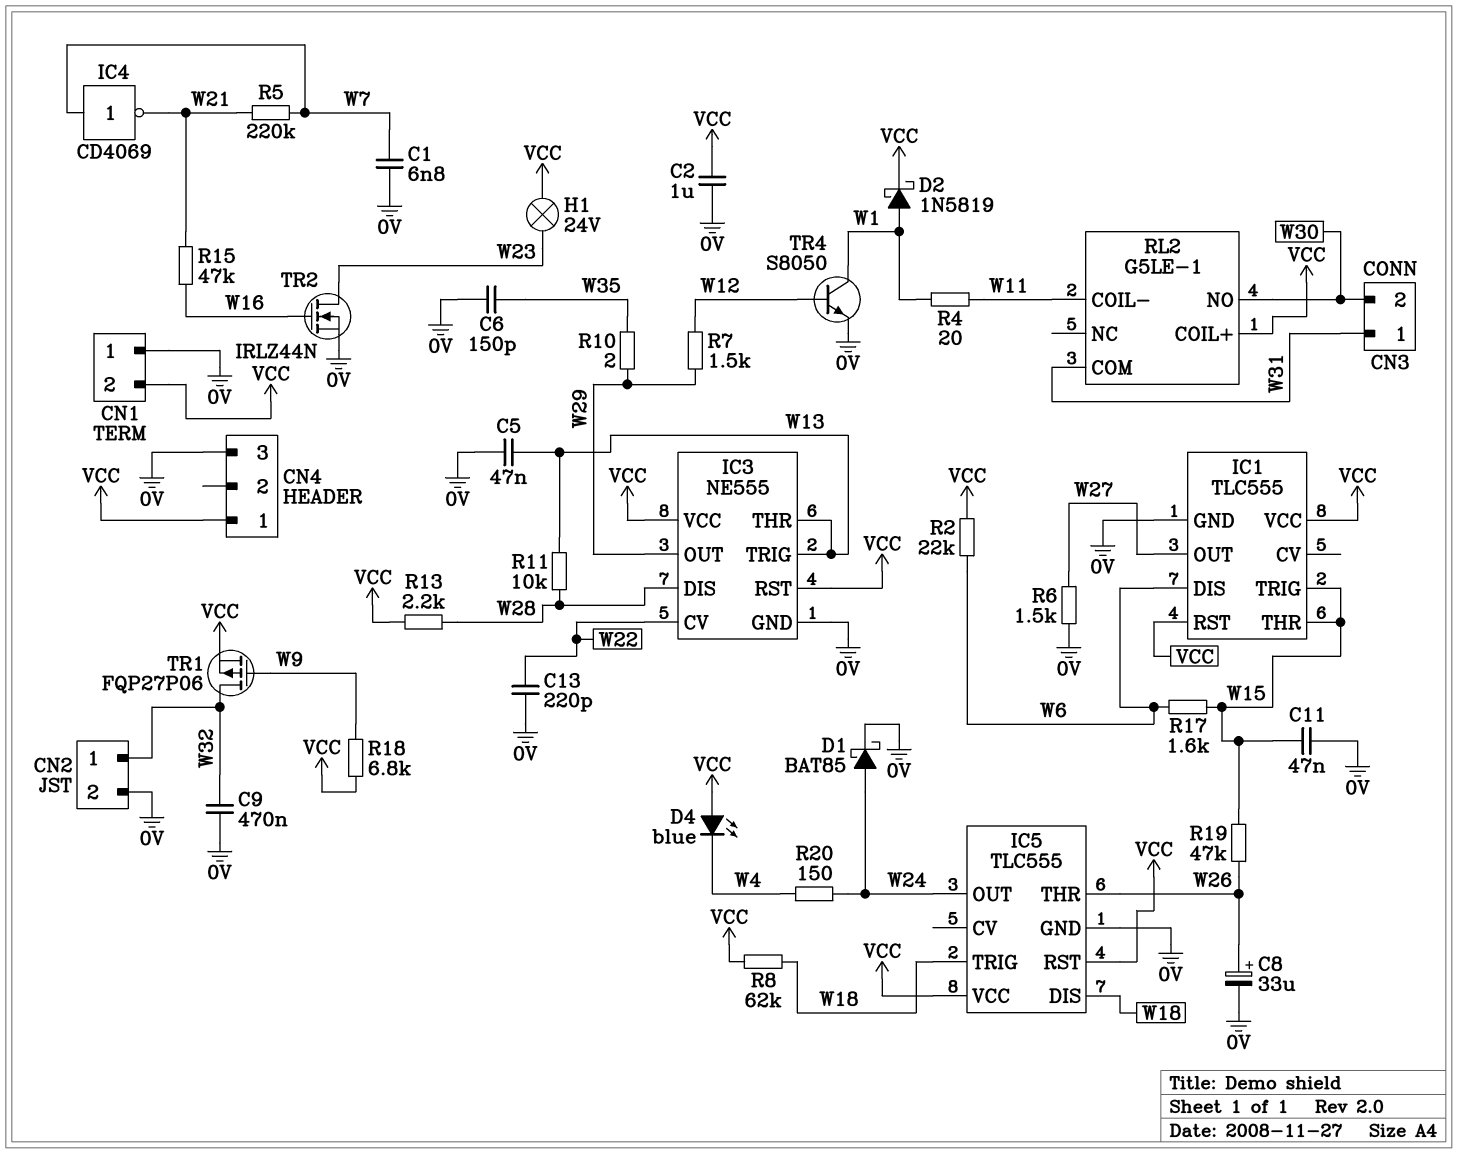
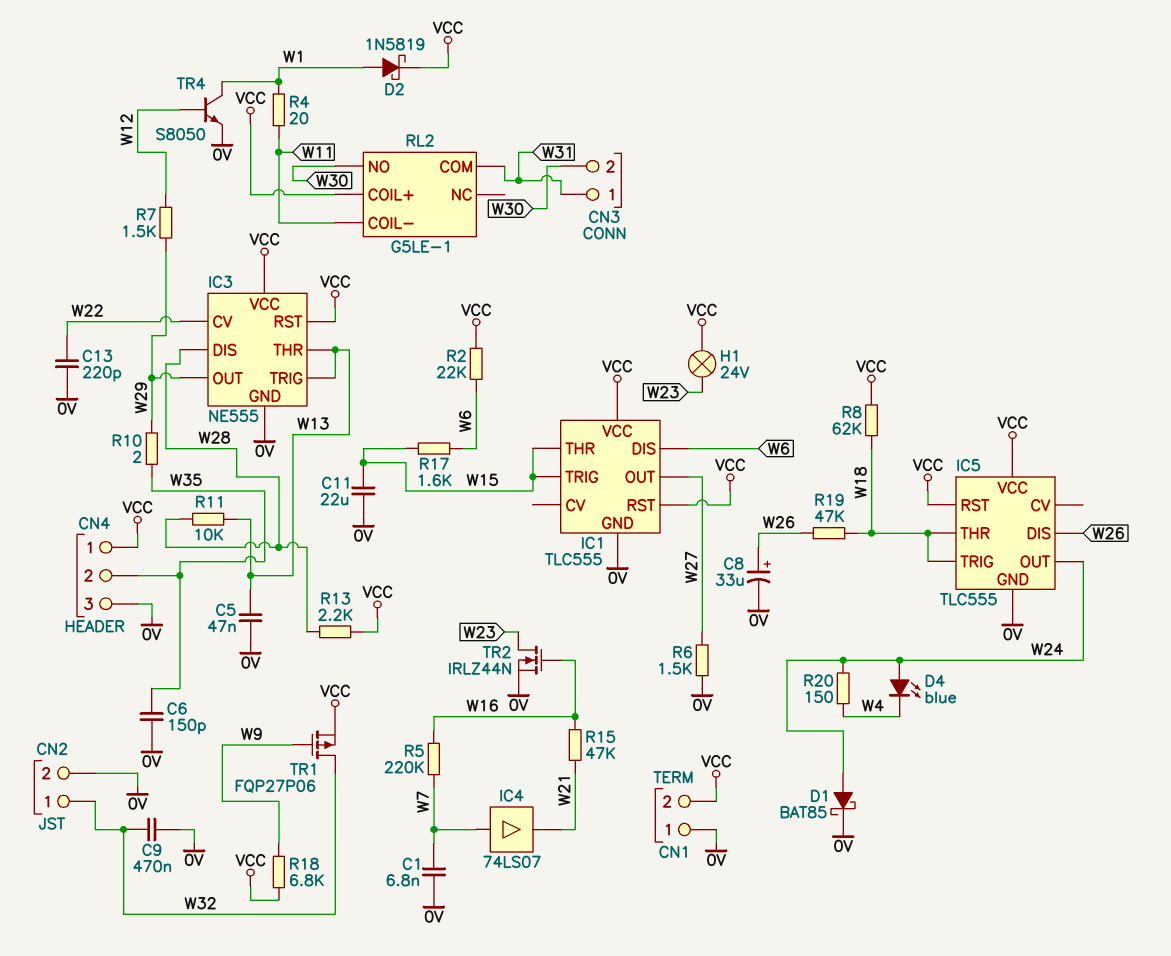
C2: 1uF (0V, VCC) -> none
C11: 47nF (0V, W15) -> 22uF (0V, W15)
CN4 pin 2: none -> W35
D4: LED blue (A VCC, K W4) -> LED blue (A W24, K W4)
IC4: NOT CD4069 (in W7, out W21) -> buffer 74LS07 (in W7, out W21)
IC5 pin DIS: W18 -> W26
IC5 pin THR: W26 -> W18
R5: 220k (W7, W21) -> 220k (W7, W16)
R19: 47k (W15, W26) -> 47k (W18, W26)

